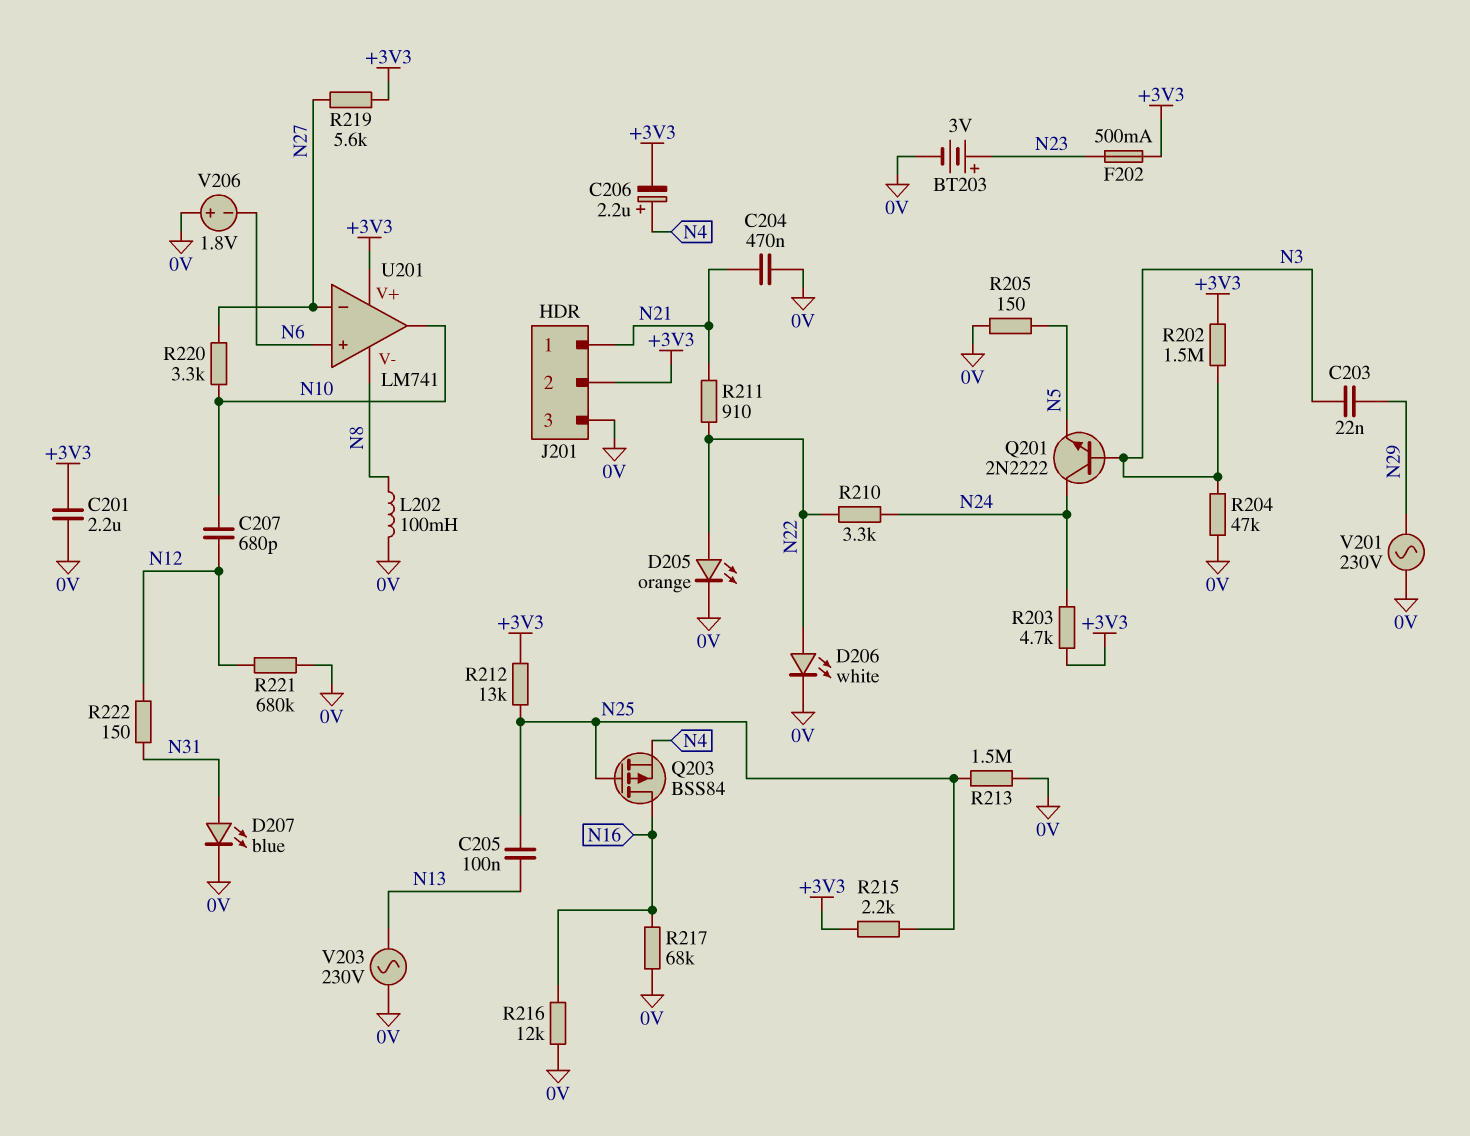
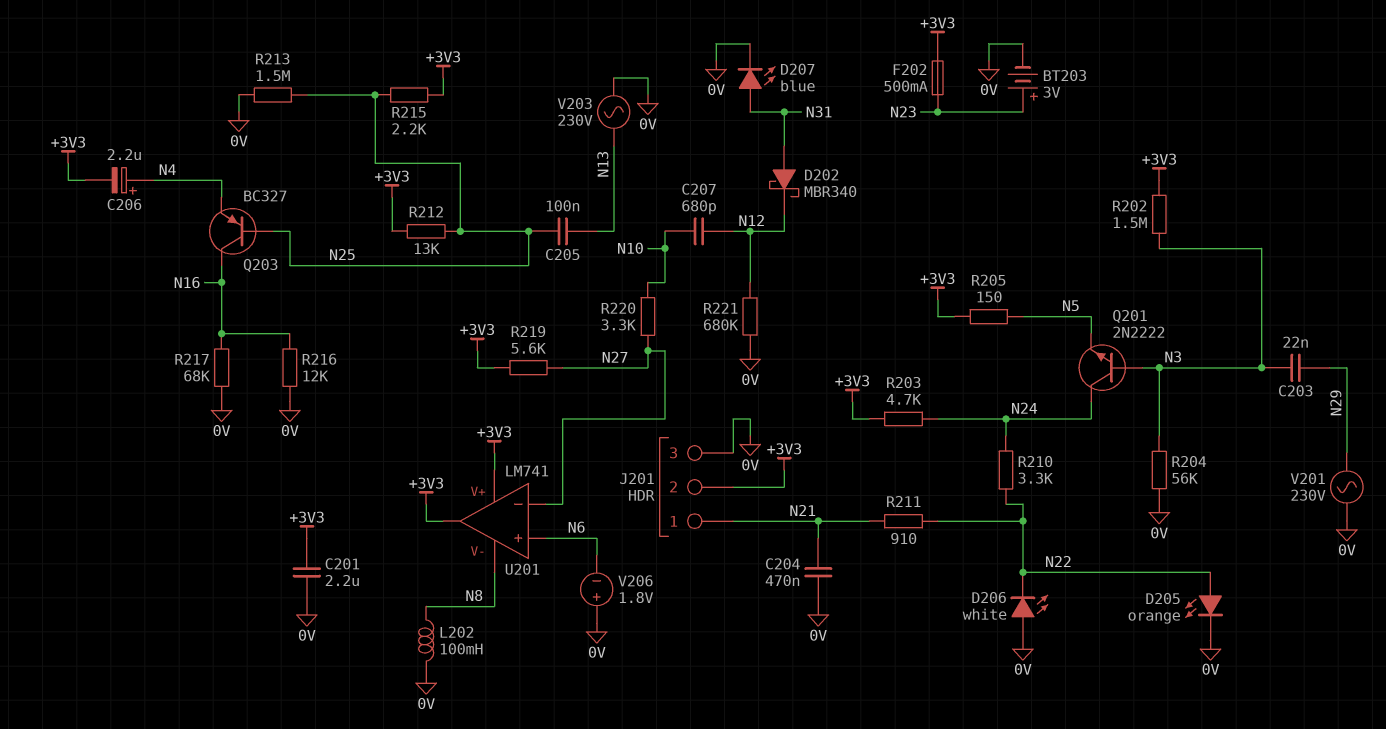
D202: none -> schottky MBR340 (A N31, K N12)
D206: LED white (A N22, K 0V) -> LED white (A 0V, K N22)
Q203: PMOS BSS84 (G N25, D N16, S N4) -> PNP BC327 (B N25, C N16, E N4)
R204: 47k (0V, N3) -> 56k (0V, N3)
R205: 150 (0V, N5) -> 150 (+3V3, N5)
R222: 150 (N12, N31) -> none
U201 pin out: N10 -> +3V3

